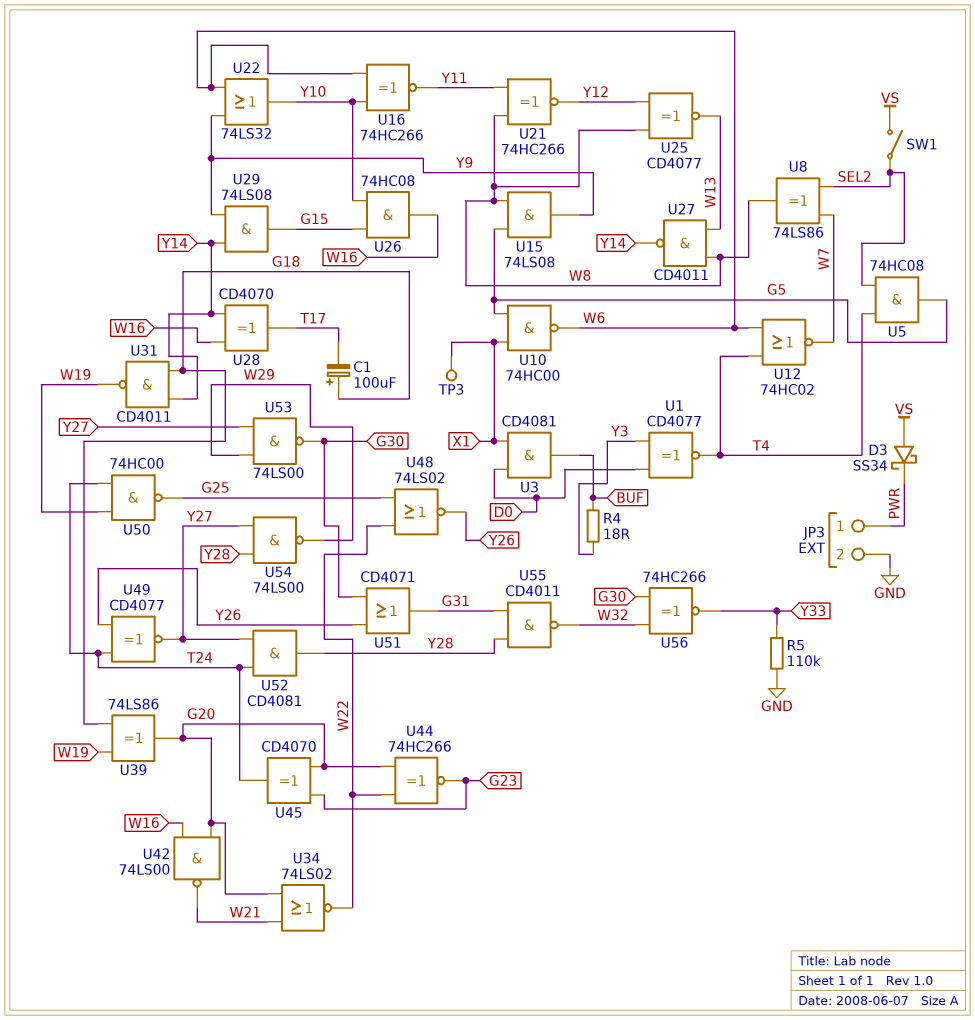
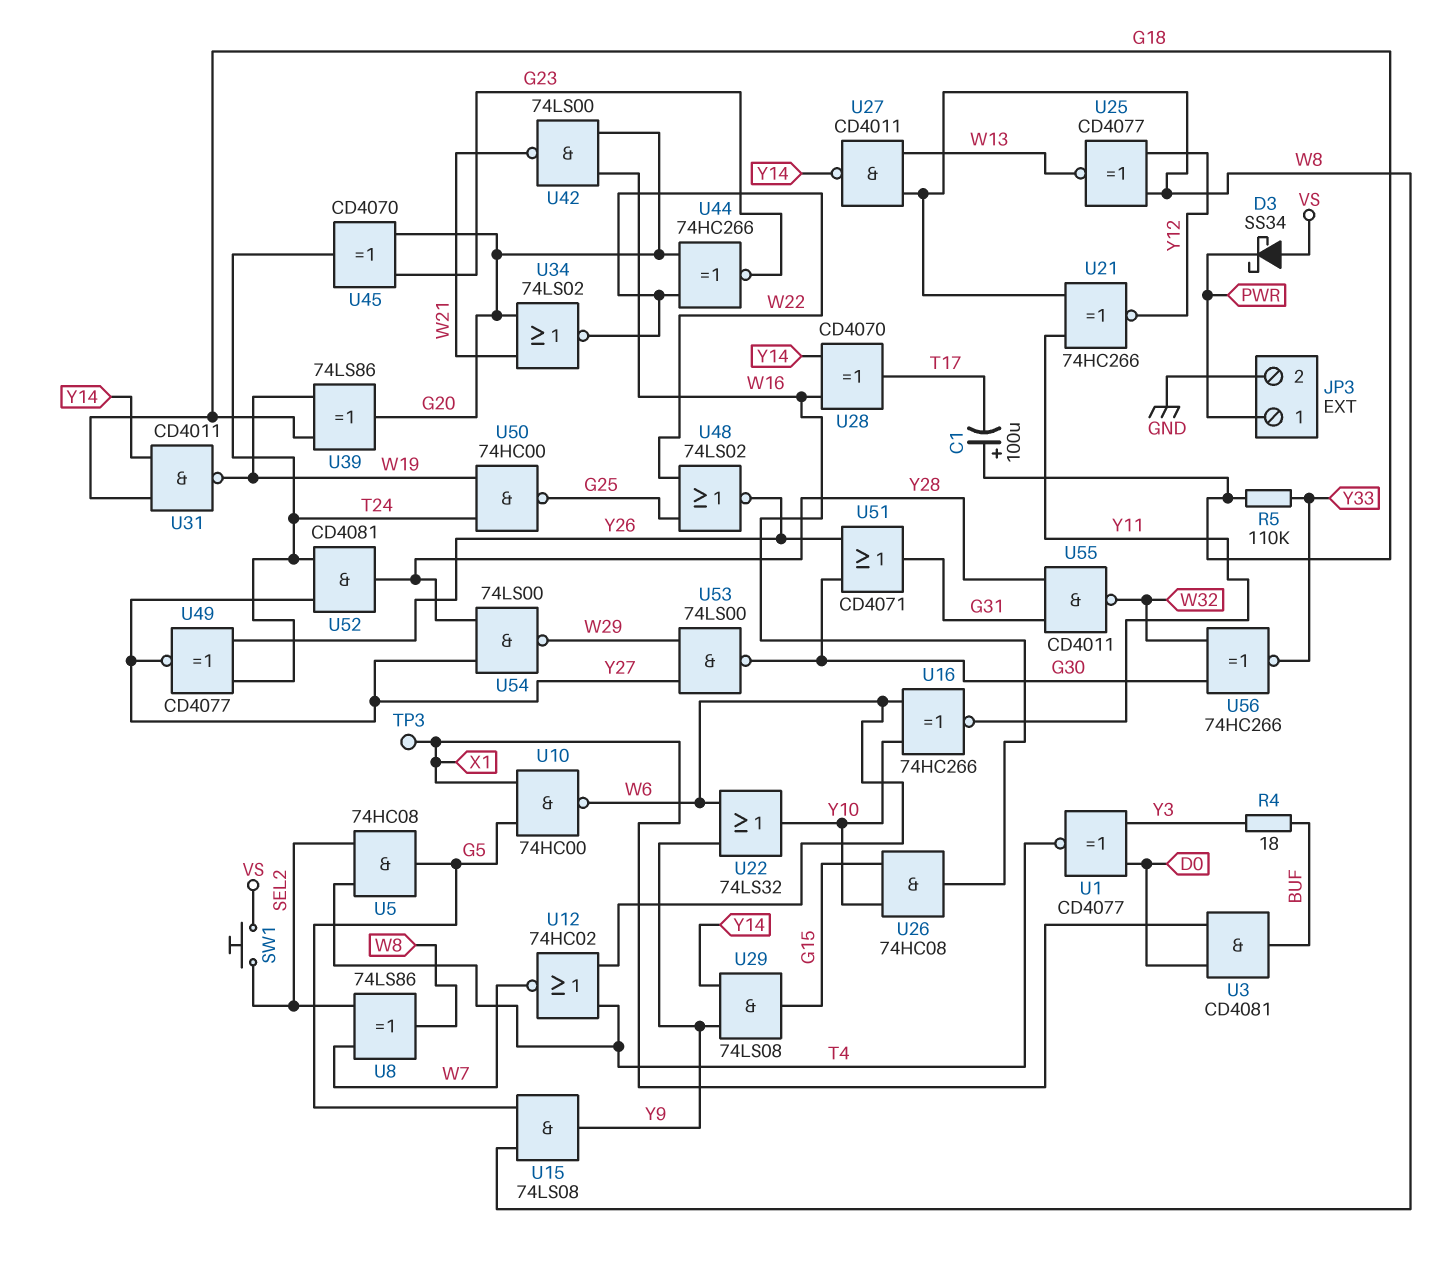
R5: 110k (GND, Y33) -> 110k (G18, Y33)
SW1: switch (SEL2, VS) -> button (SEL2, VS)

